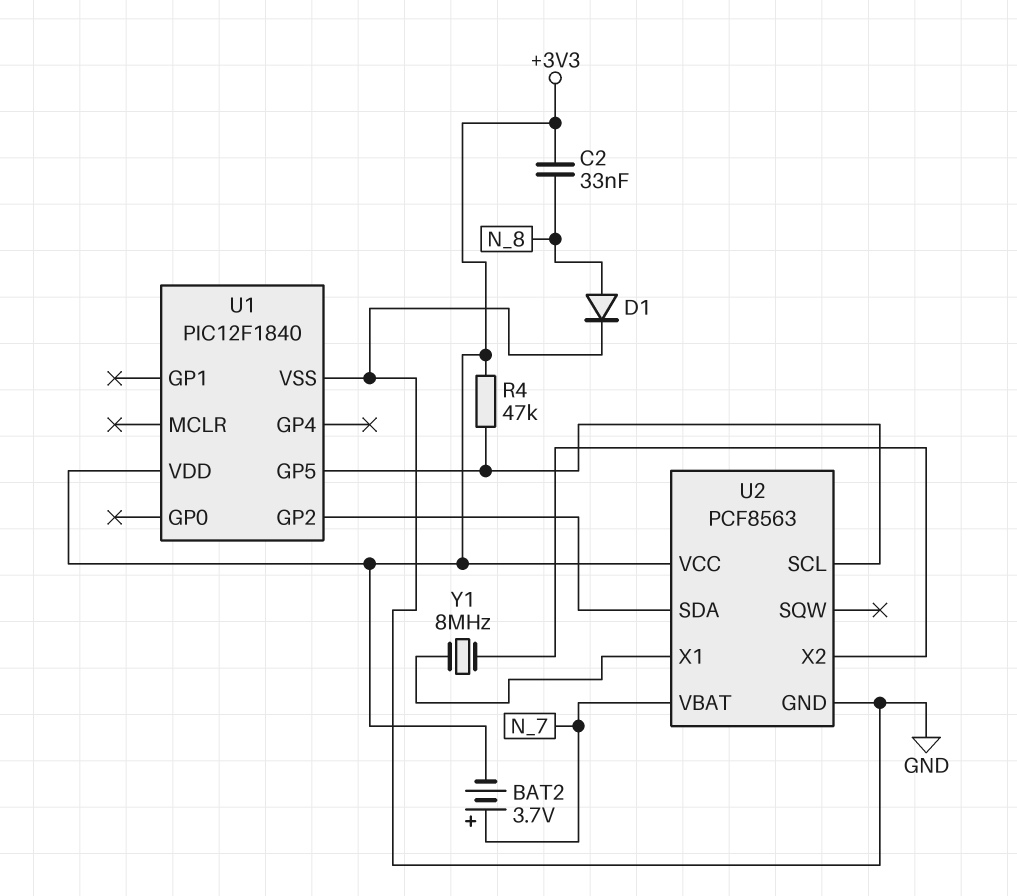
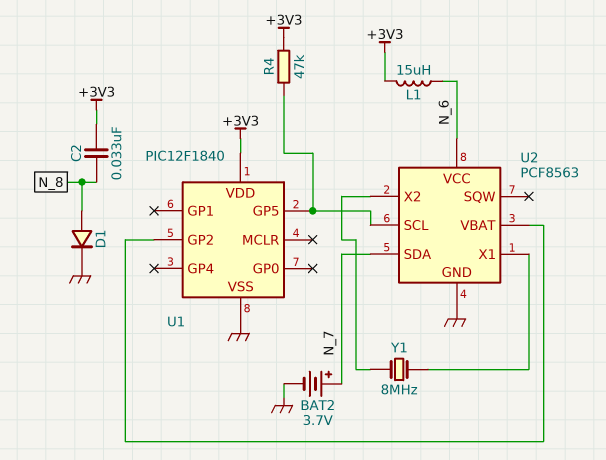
BAT2: 3.7V (plus N_7, minus +3V3) -> 3.7V (plus N_7, minus GND)
L1: none -> 15uH (+3V3, N_6)
U2 pin SDA: U1/GP2 -> N_7
U2 pin VBAT: N_7 -> U1/GP2
U2 pin VCC: +3V3 -> N_6

